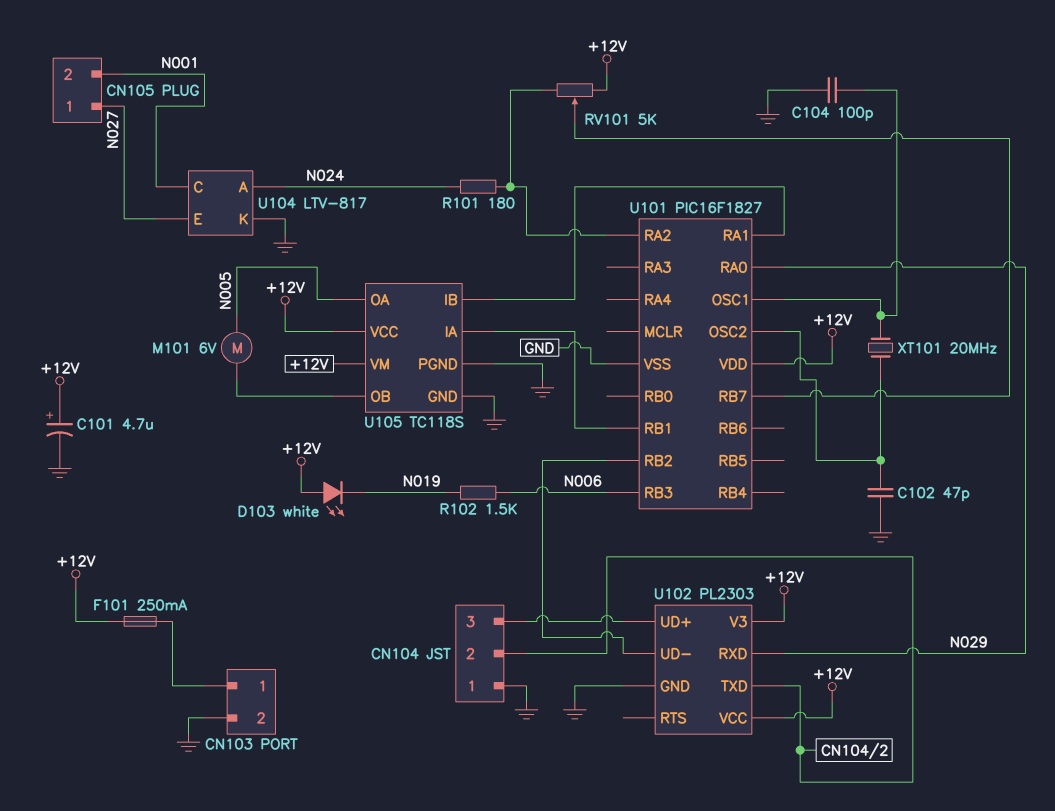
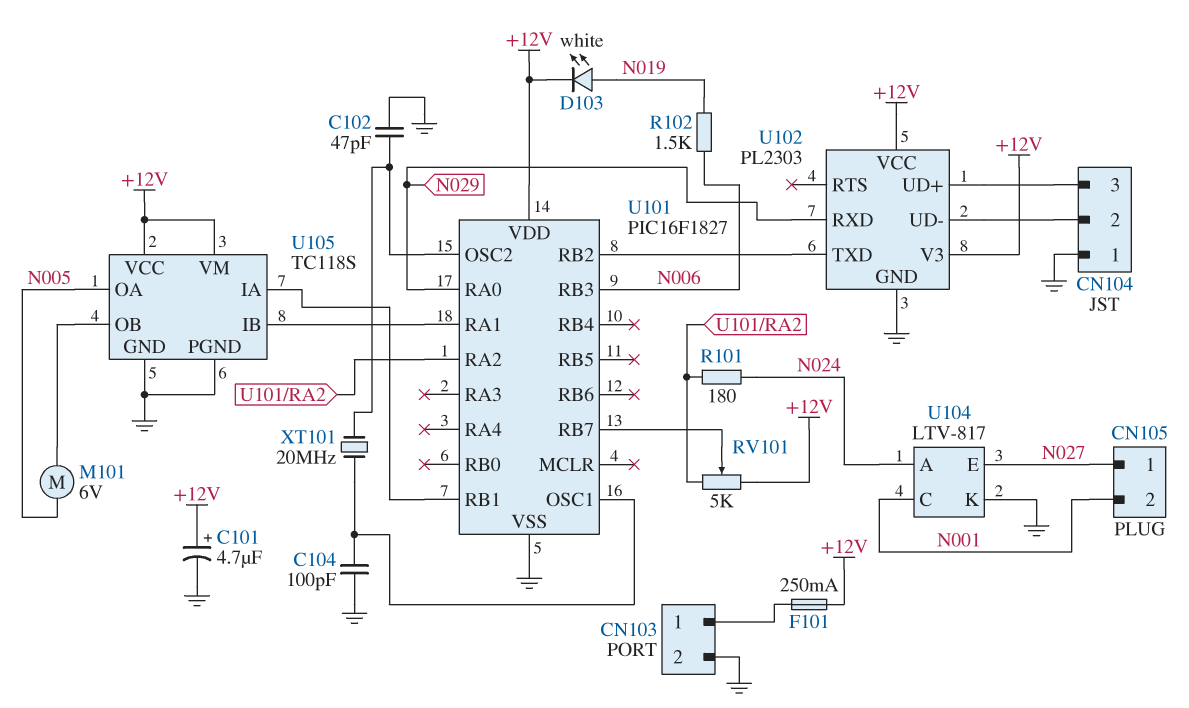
D103: LED white (A +12V, K N019) -> LED white (A N019, K +12V)
U102 pin TXD: CN104/2 -> U101/RB2
U102 pin UD-: U101/RB2 -> CN104/2

